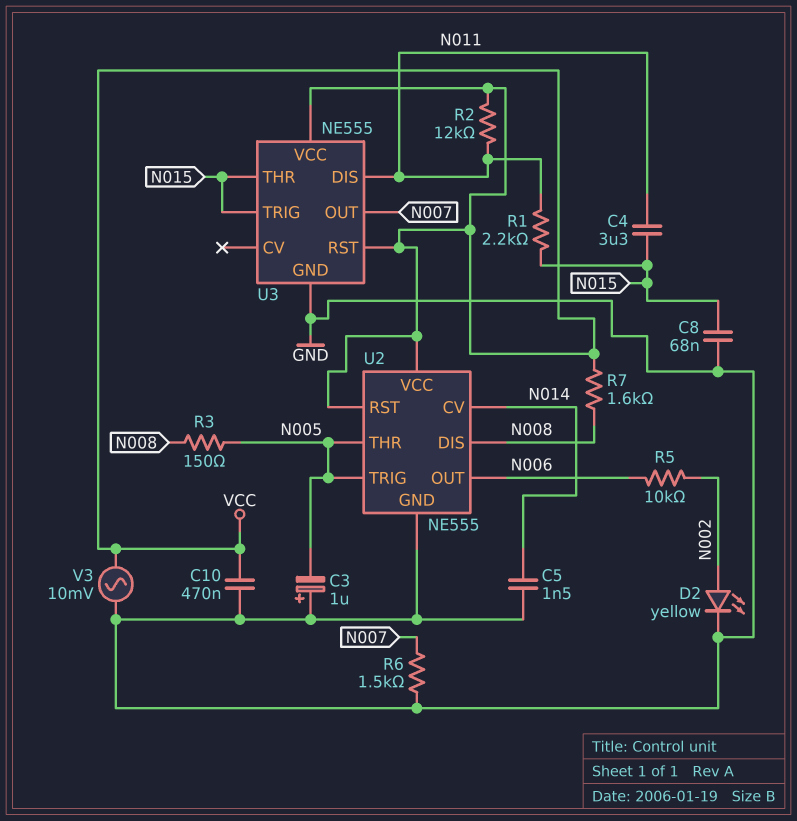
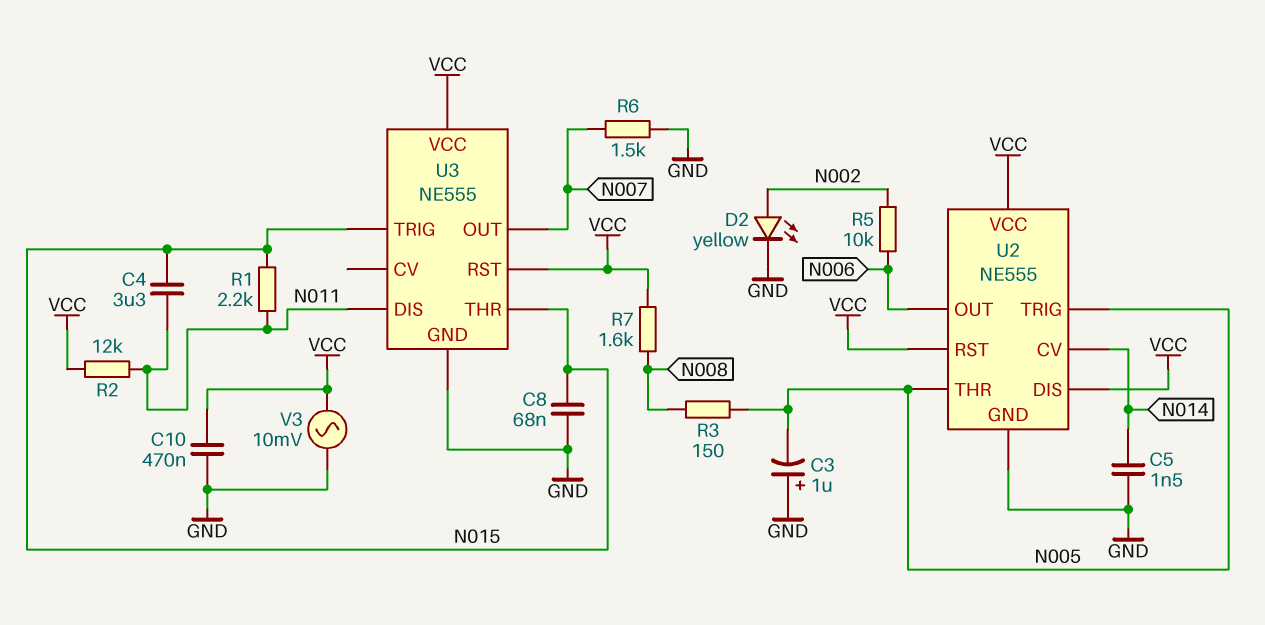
U2 pin DIS: N008 -> VCC

